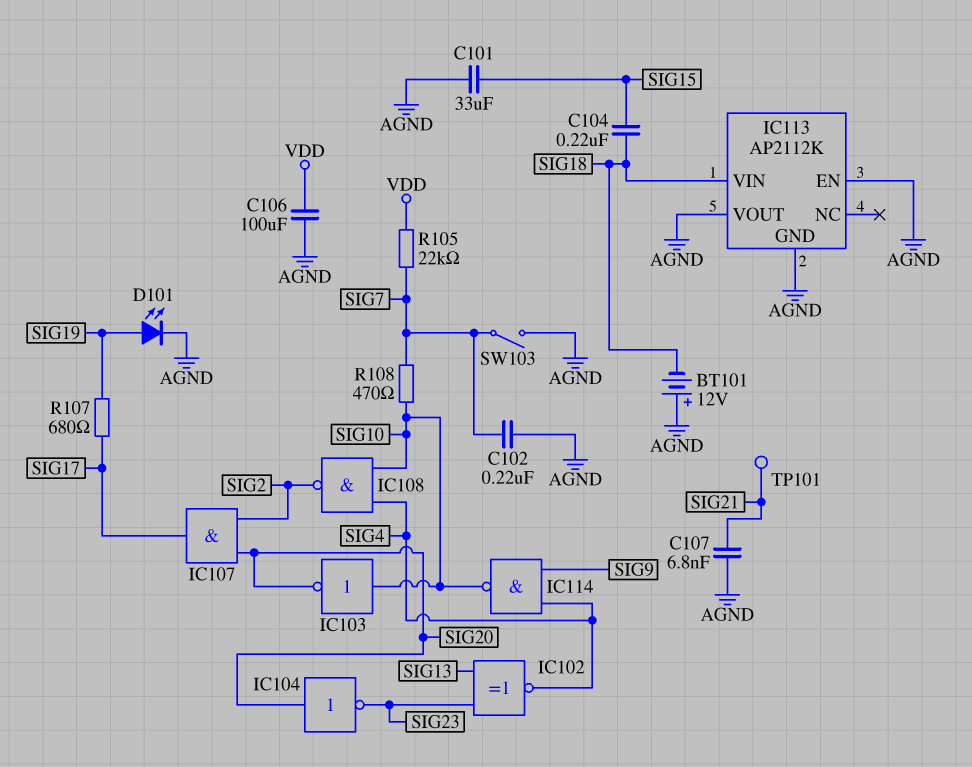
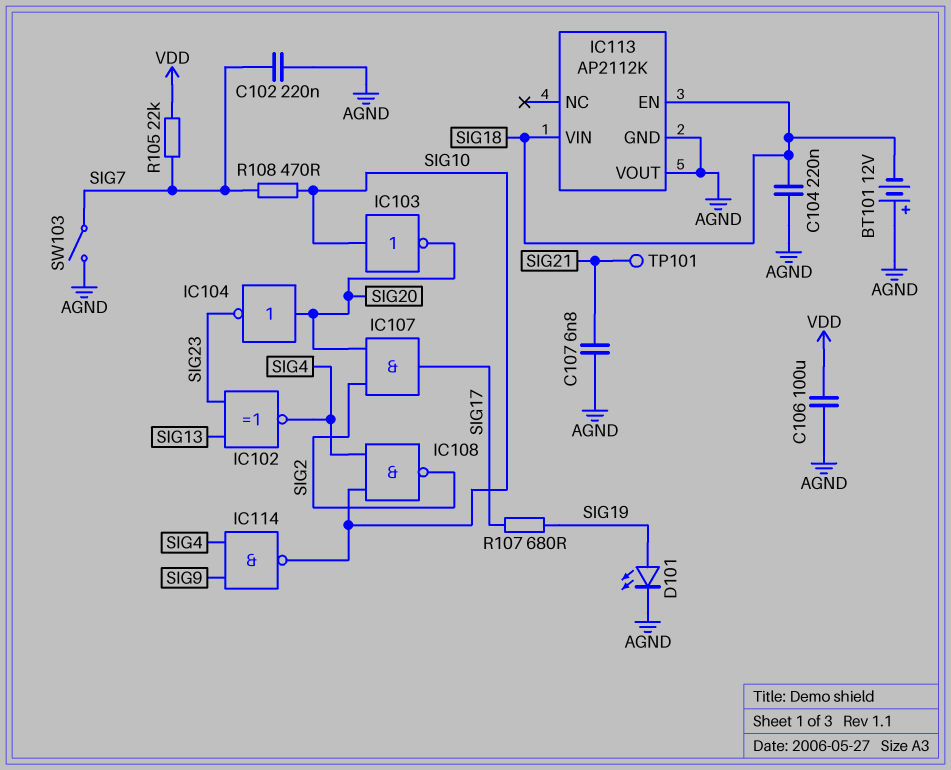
C101: 33uF (AGND, SIG15) -> none
C104: 220nF (SIG15, SIG18) -> 220nF (AGND, SIG18)
IC113 pin EN: AGND -> SIG18

